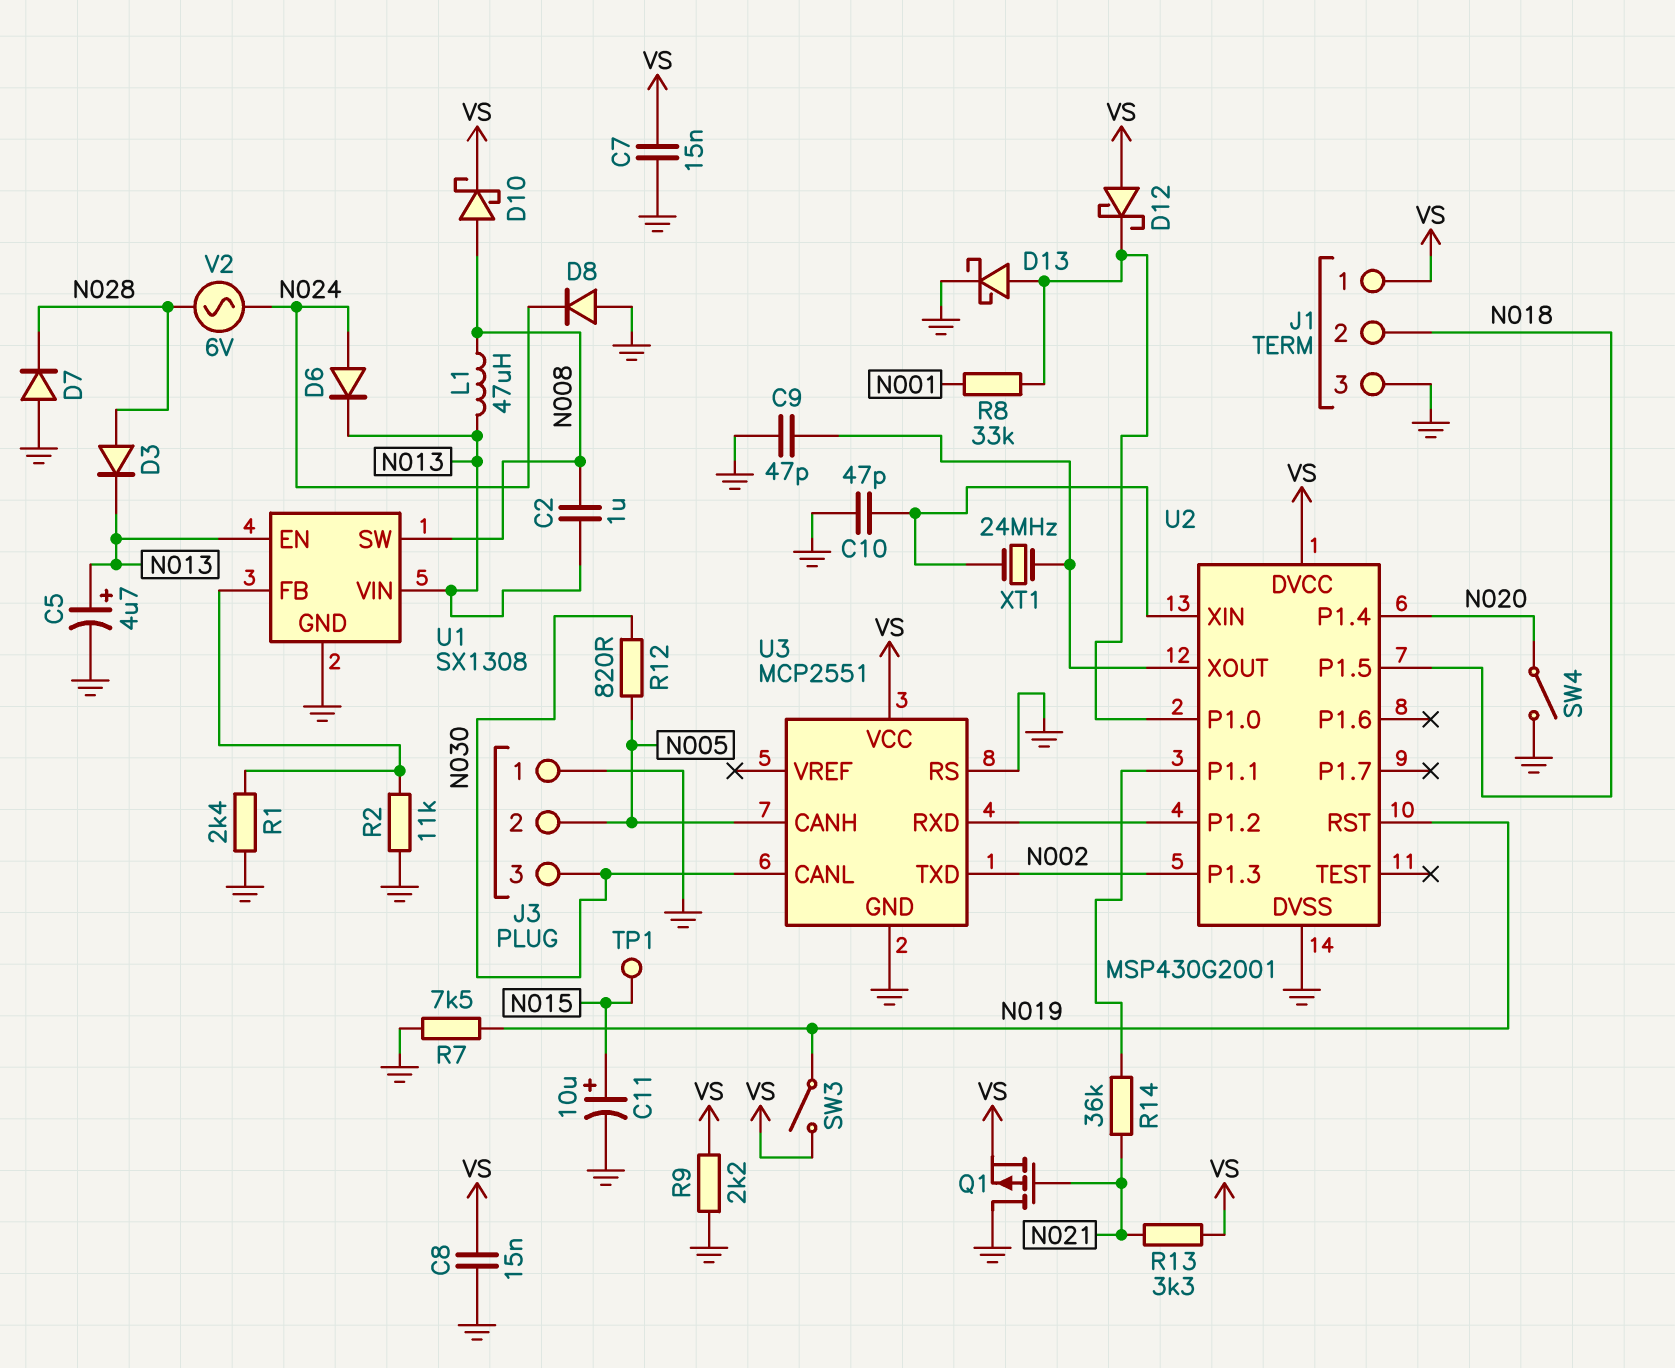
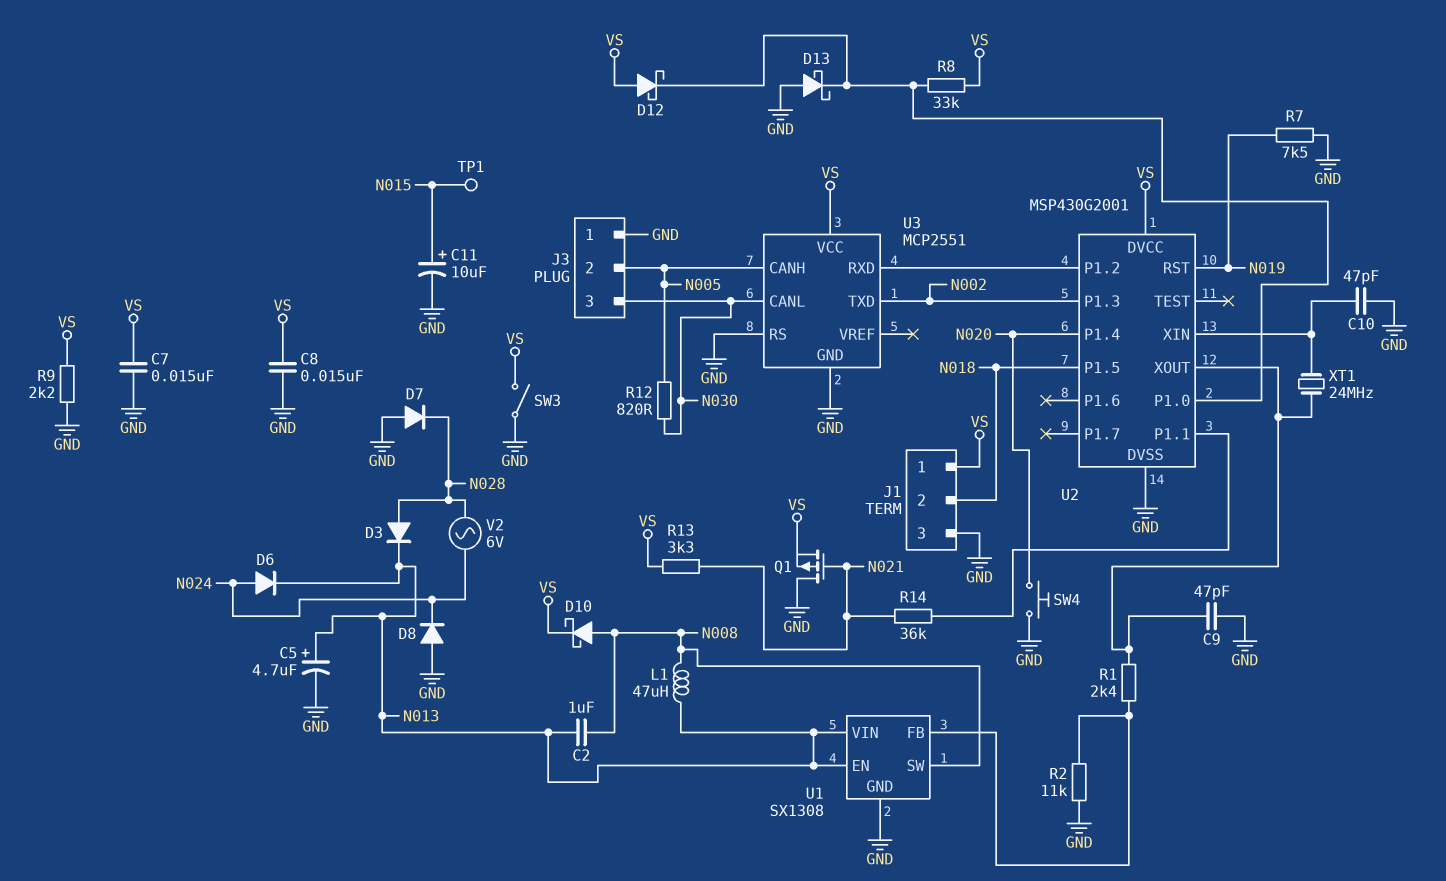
D13: schottky (A U2/P1.0, K GND) -> schottky (A GND, K U2/P1.0)
R1: 2.4k (GND, U1/FB) -> 2.4k (U1/FB, U2/XOUT)
R8: 33k (N001, U2/P1.0) -> 33k (U2/P1.0, VS)
SW3: switch (N019, VS) -> switch (GND, VS)
SW4: switch (GND, N020) -> button (GND, N020)

